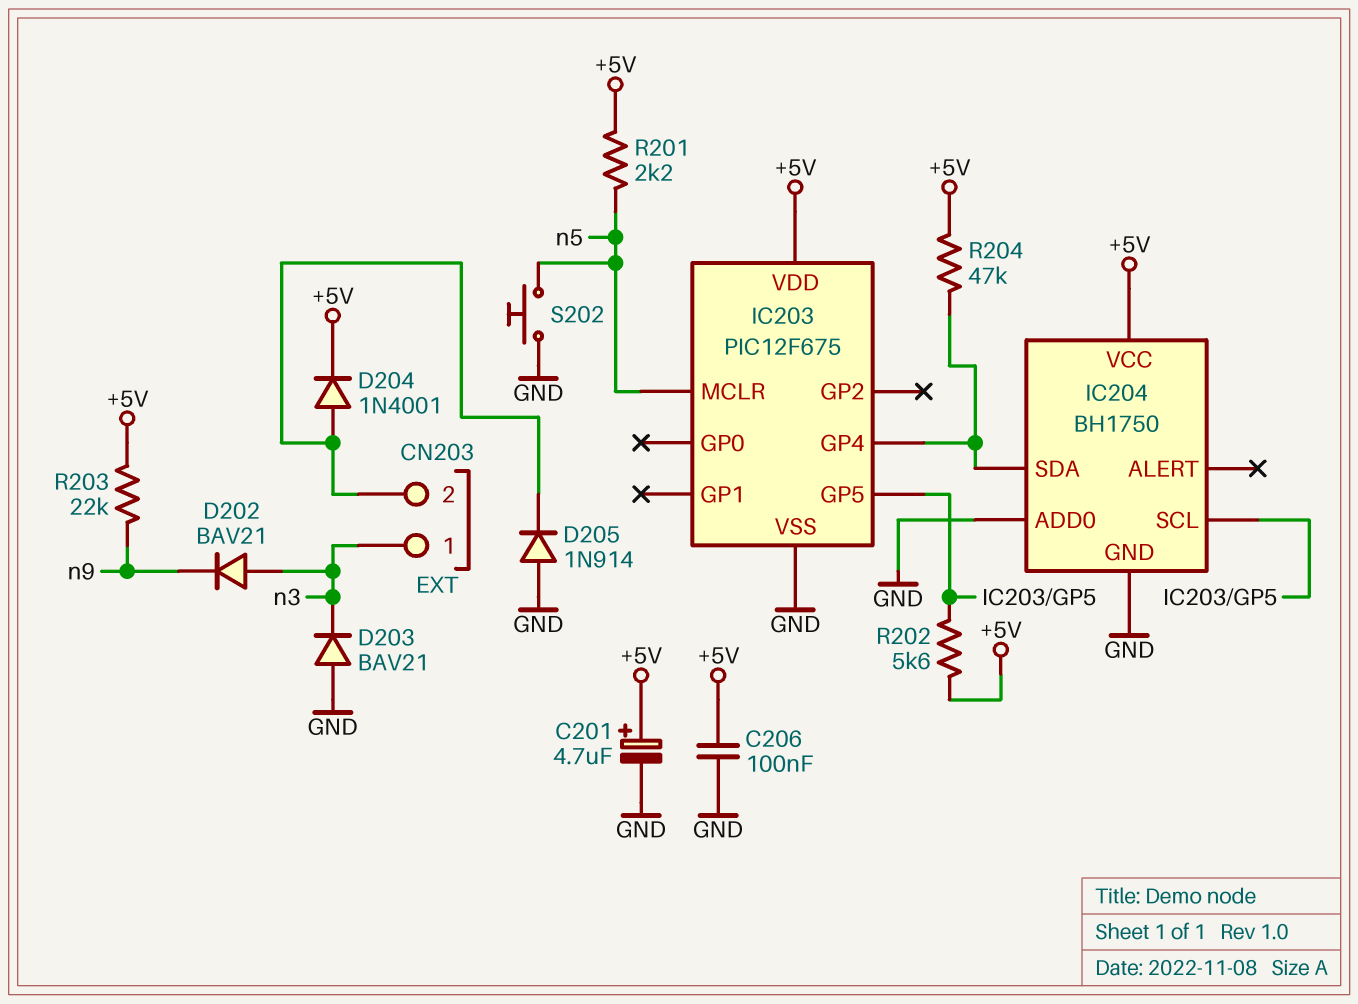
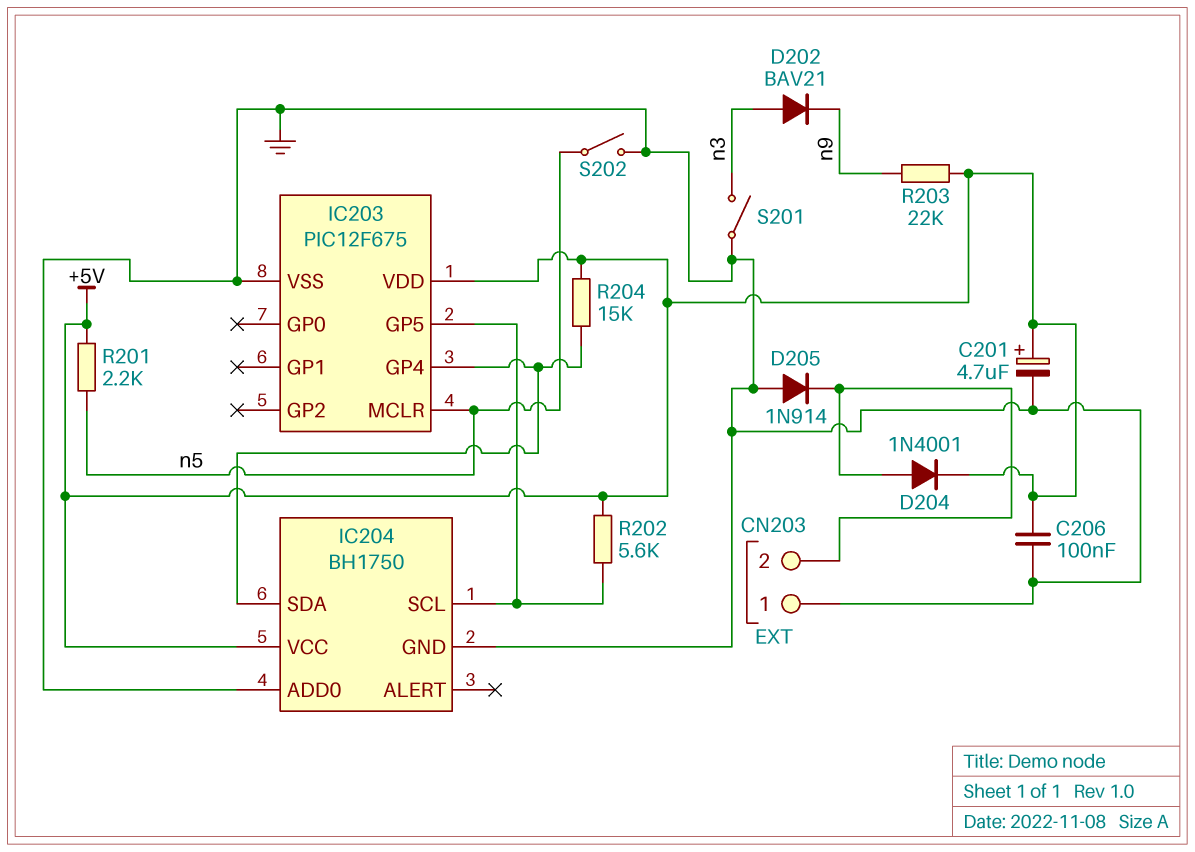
CN203 pin 1: n3 -> GND
D203: diode BAV21 (A GND, K n3) -> none
R204: 47k (+5V, IC203/GP4) -> 15k (+5V, IC203/GP4)
S201: none -> switch (GND, n3)
S202: button (GND, n5) -> switch (GND, n5)

